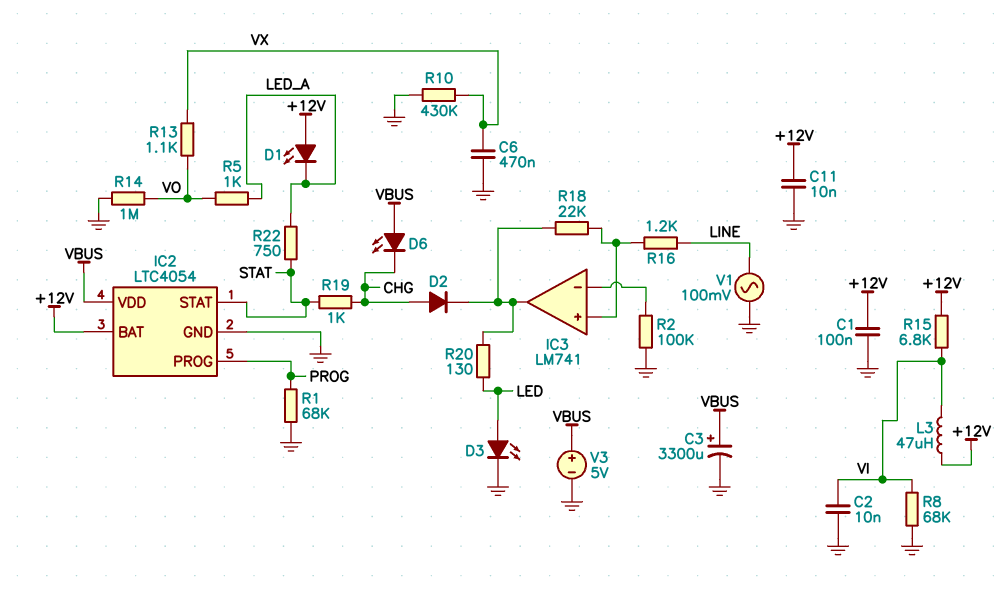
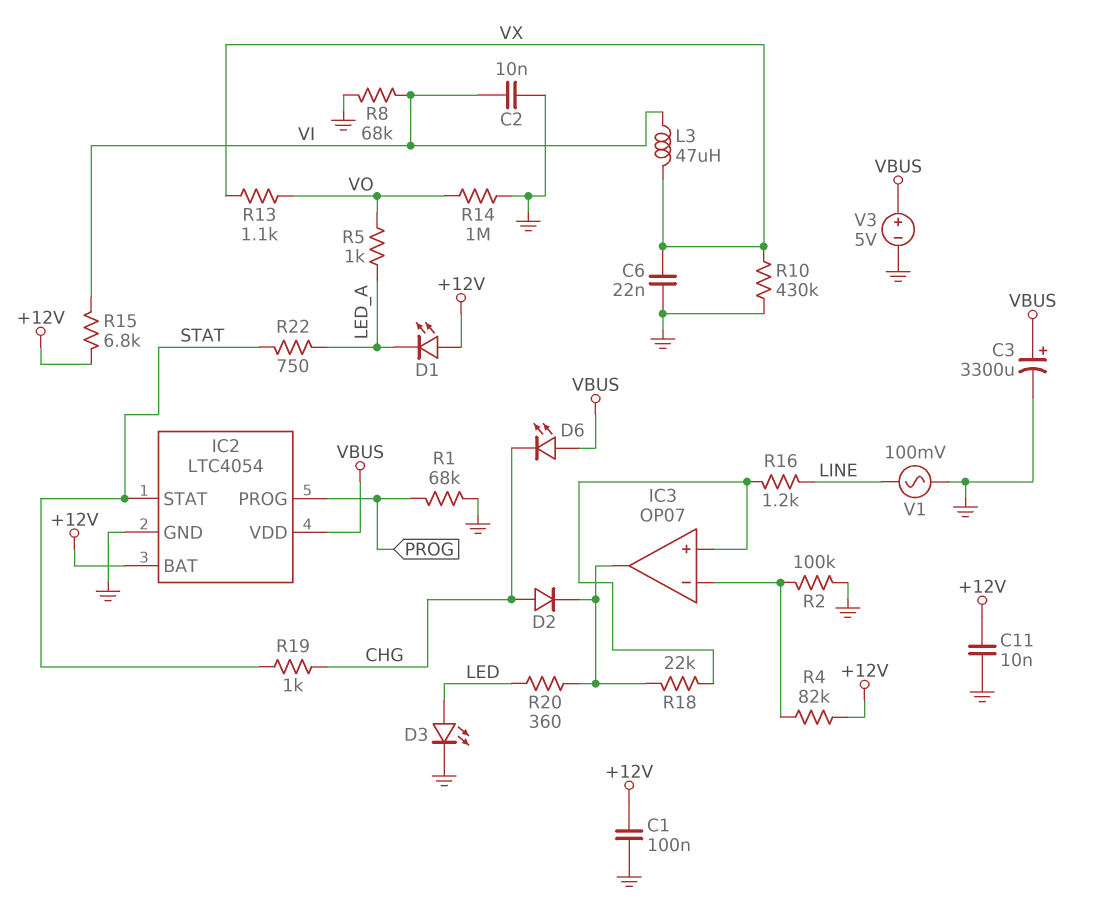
C6: 470nF (GND, VX) -> 22nF (GND, VX)
IC3: LM741 -> OP07
L3: 47uH (+12V, VI) -> 47uH (VI, VX)
R4: none -> 82k (+12V, IC3/in-)
R20: 130 (IC3/out, LED) -> 360 (IC3/out, LED)

